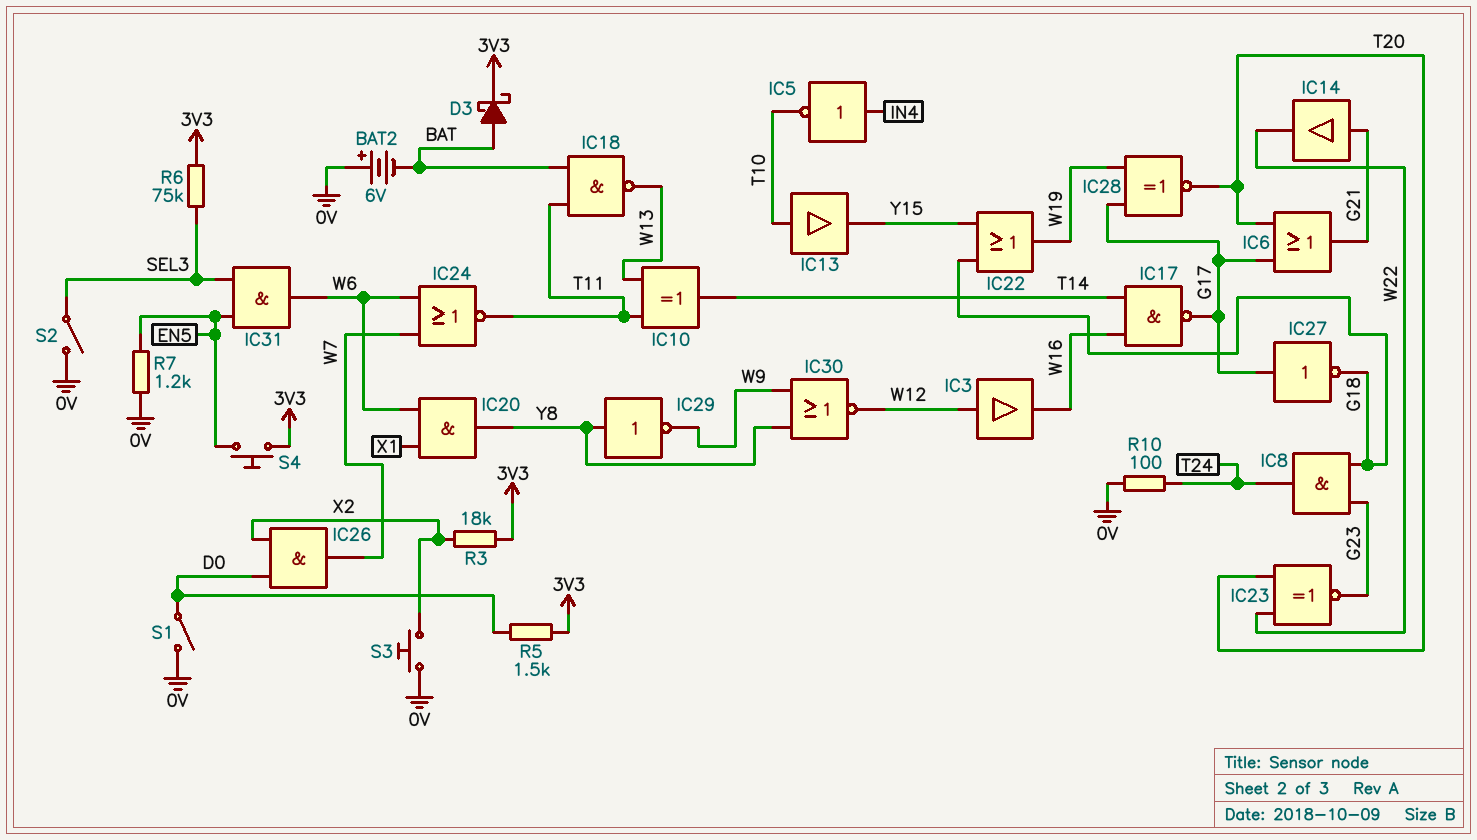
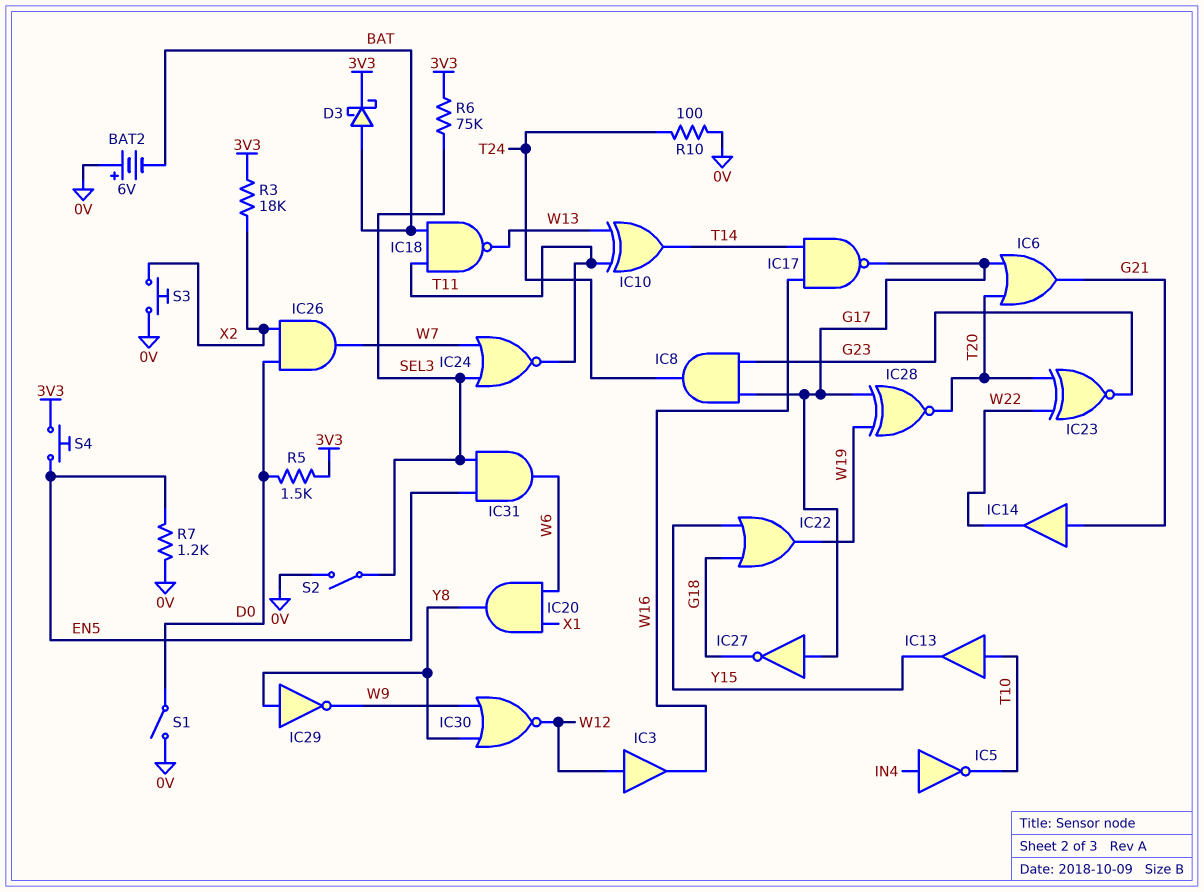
IC8: AND (in G18, in G23, out T24) -> AND (in G17, in G23, out T24)
IC24: NOR (in W6, in W7, out T11) -> NOR (in SEL3, in W7, out T11)

